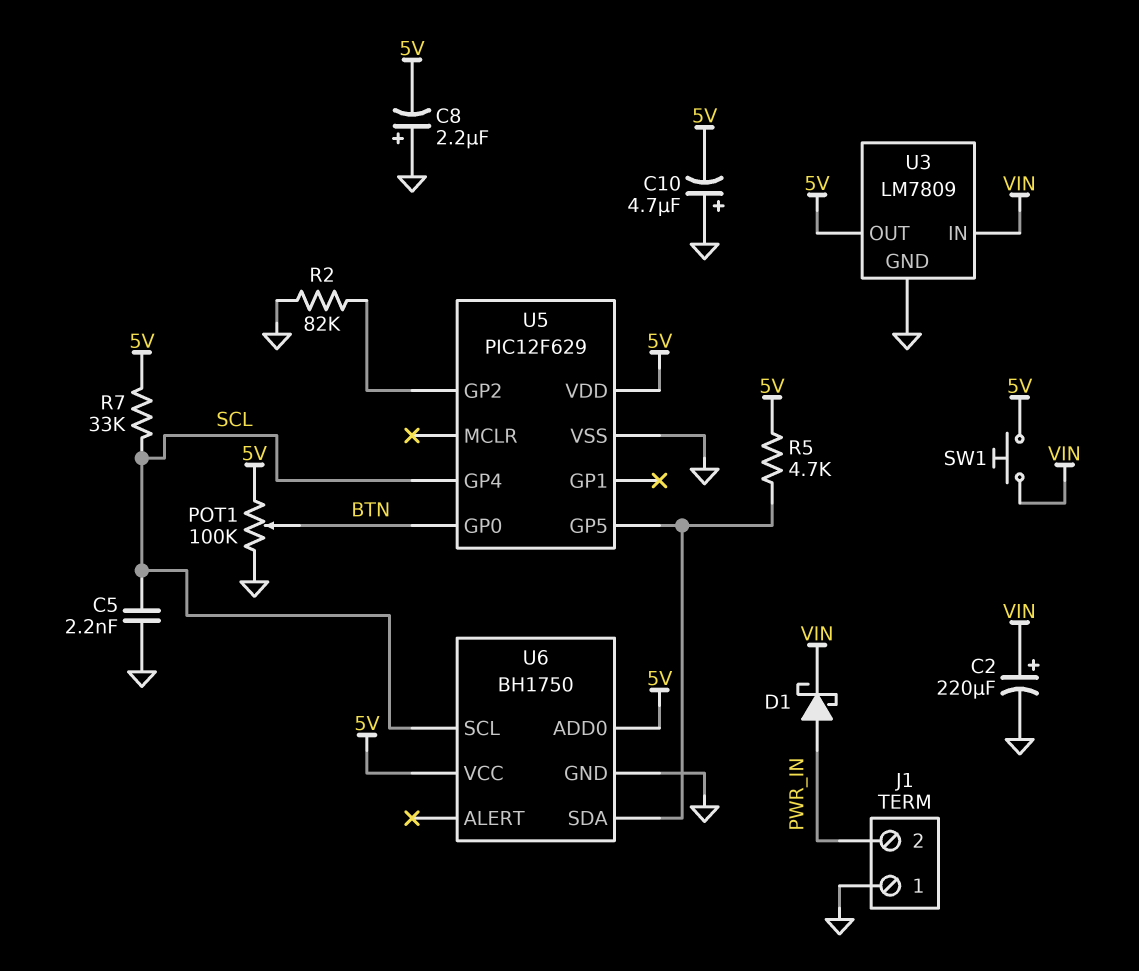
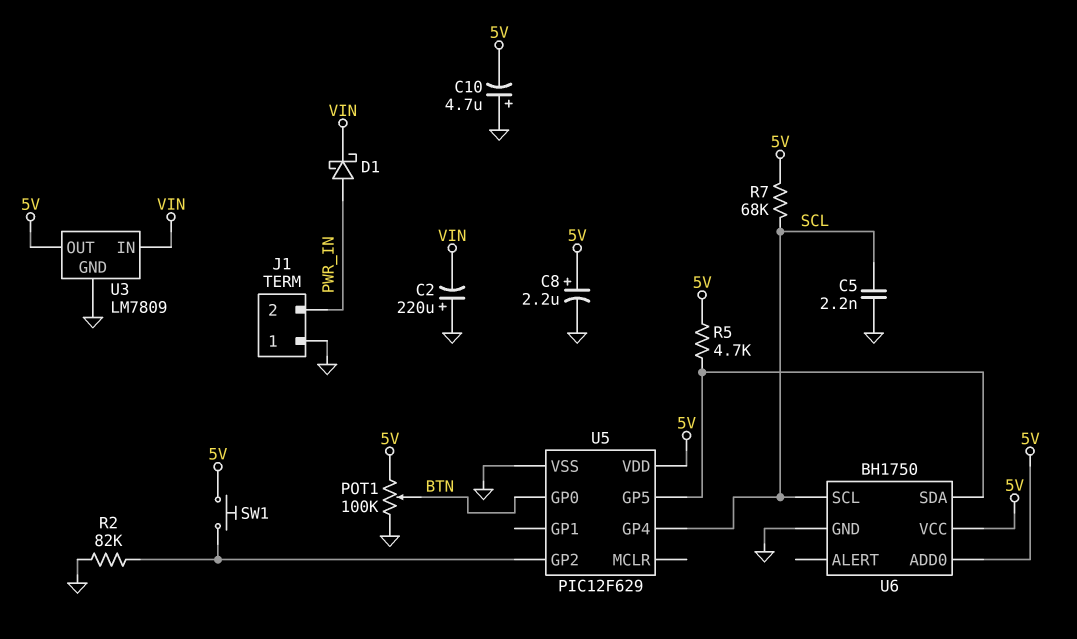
C2: 220uF (plus VIN, minus GND) -> 220uF (plus GND, minus VIN)
C8: 2.2uF (plus GND, minus 5V) -> 2.2uF (plus 5V, minus GND)
R7: 33k (5V, SCL) -> 68k (5V, SCL)
SW1: button (5V, VIN) -> button (5V, U5/GP2)

